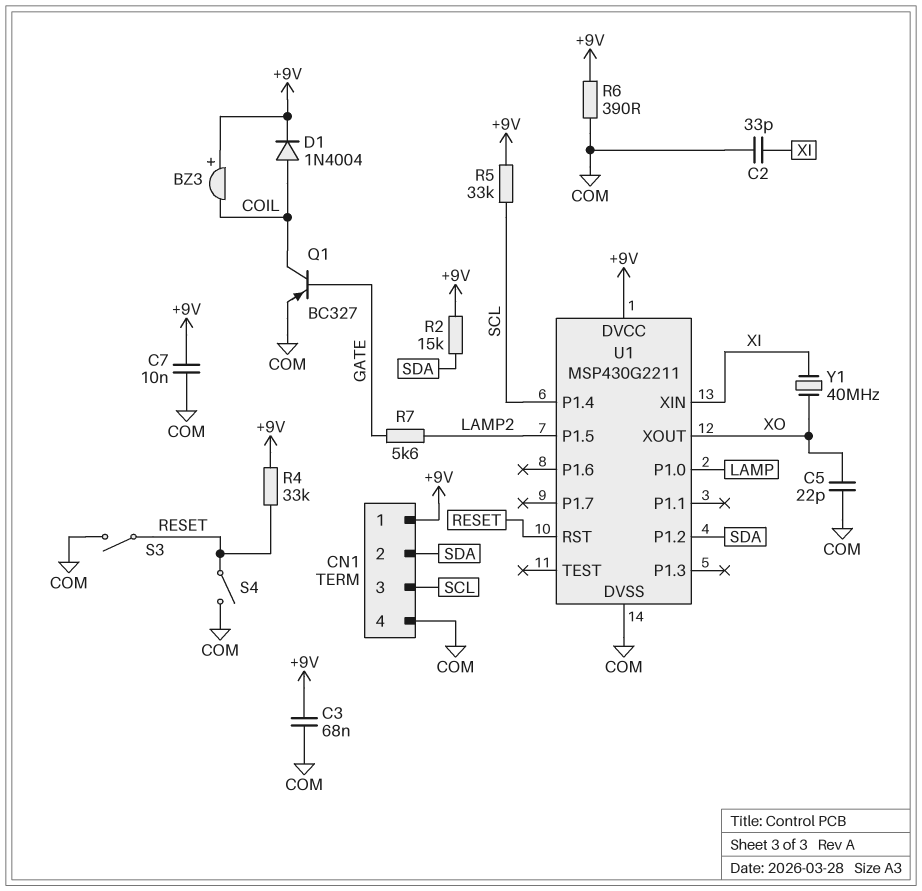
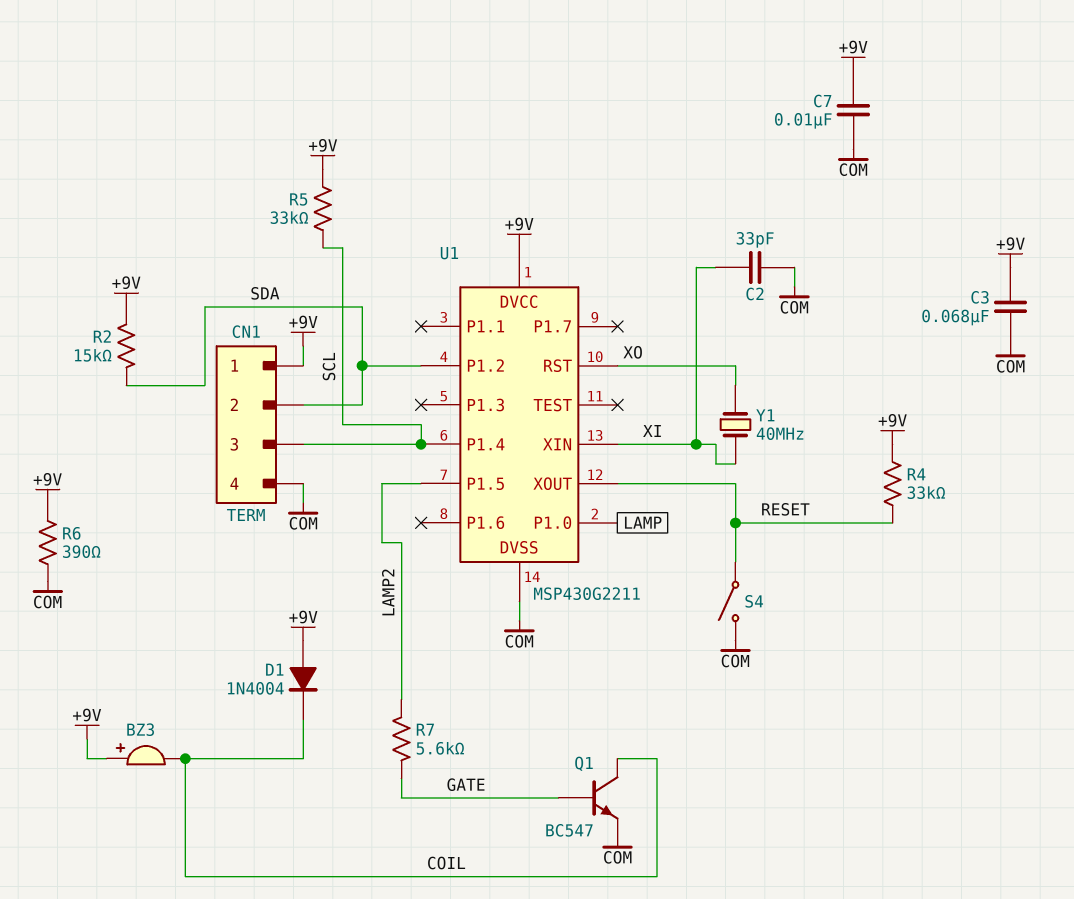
C5: 22pF (COM, XO) -> none
D1: diode 1N4004 (A COIL, K +9V) -> diode 1N4004 (A +9V, K COIL)
Q1: PNP BC327 (B GATE, C COIL, E COM) -> NPN BC547 (B GATE, C COIL, E COM)
S3: switch (COM, RESET) -> none
U1 pin RST: RESET -> XO
U1 pin XOUT: XO -> RESET

